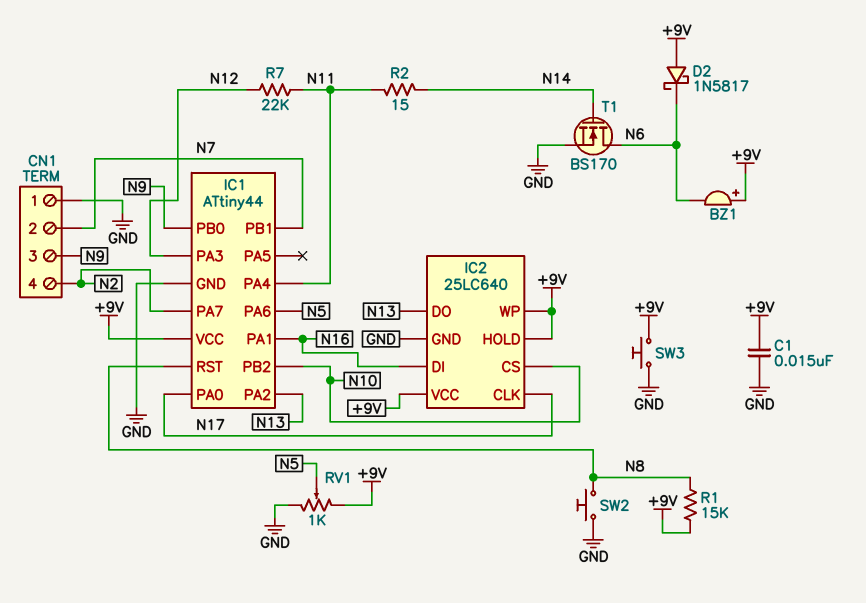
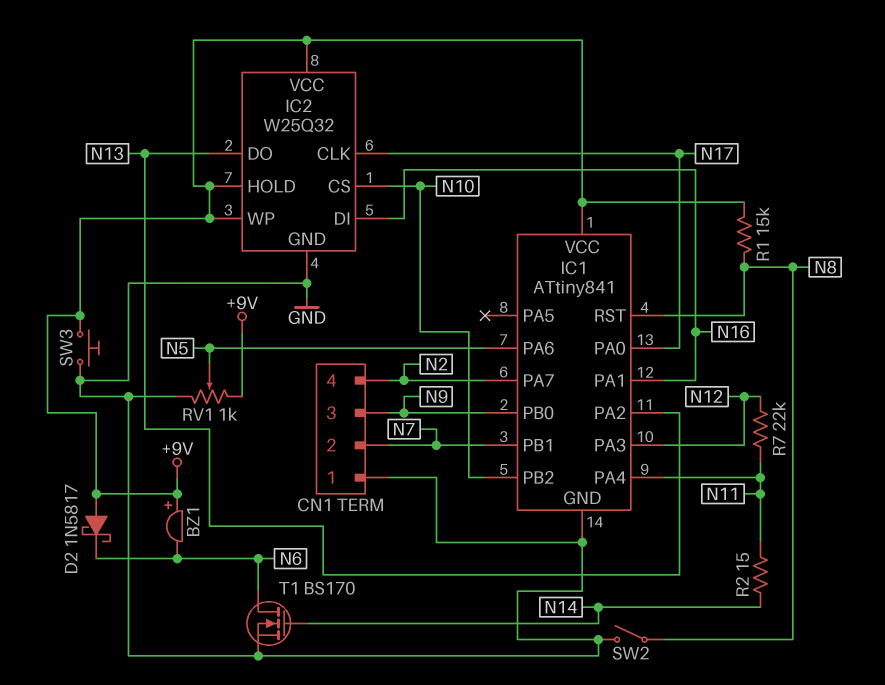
C1: 15nF (+9V, GND) -> none
IC1: ATtiny44 -> ATtiny841
IC2: 25LC640 -> W25Q32
SW2: button (GND, N8) -> switch (GND, N8)

